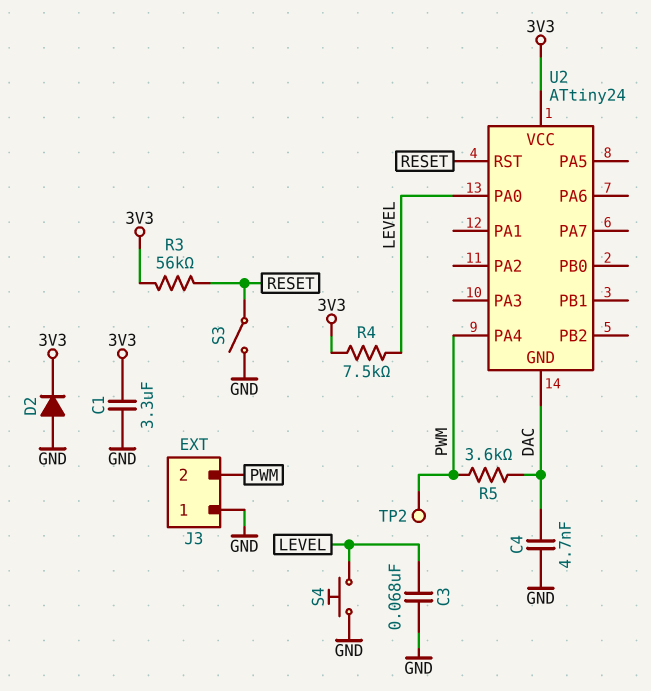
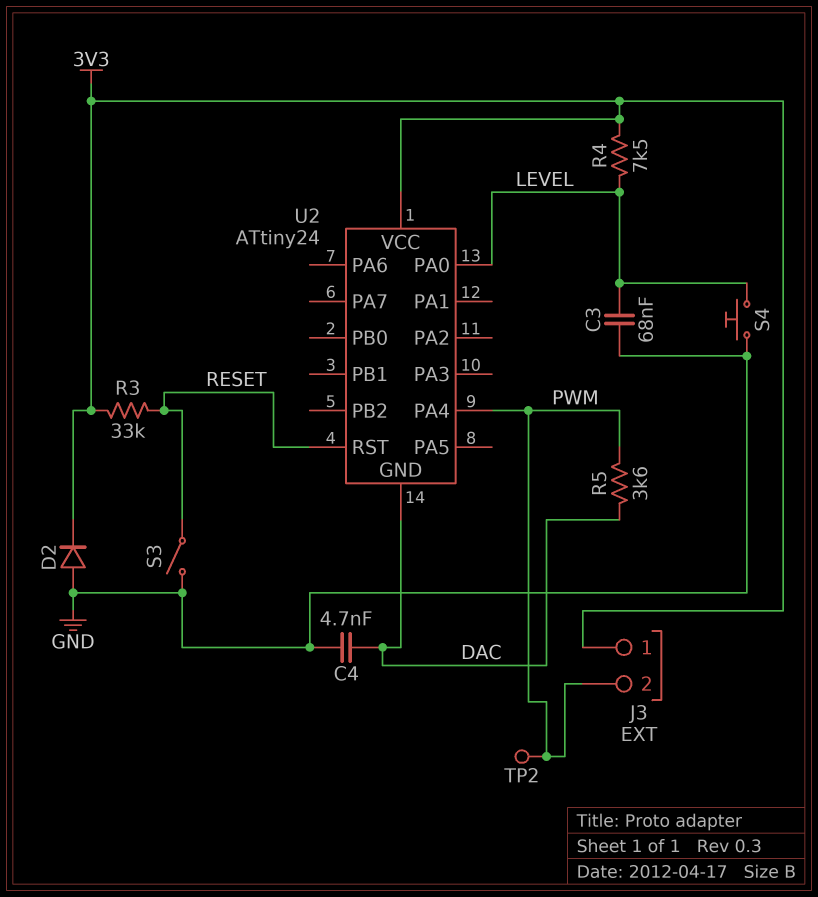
C1: 3.3uF (3V3, GND) -> none
J3 pin 1: GND -> 3V3
R3: 56k (3V3, RESET) -> 33k (3V3, RESET)

